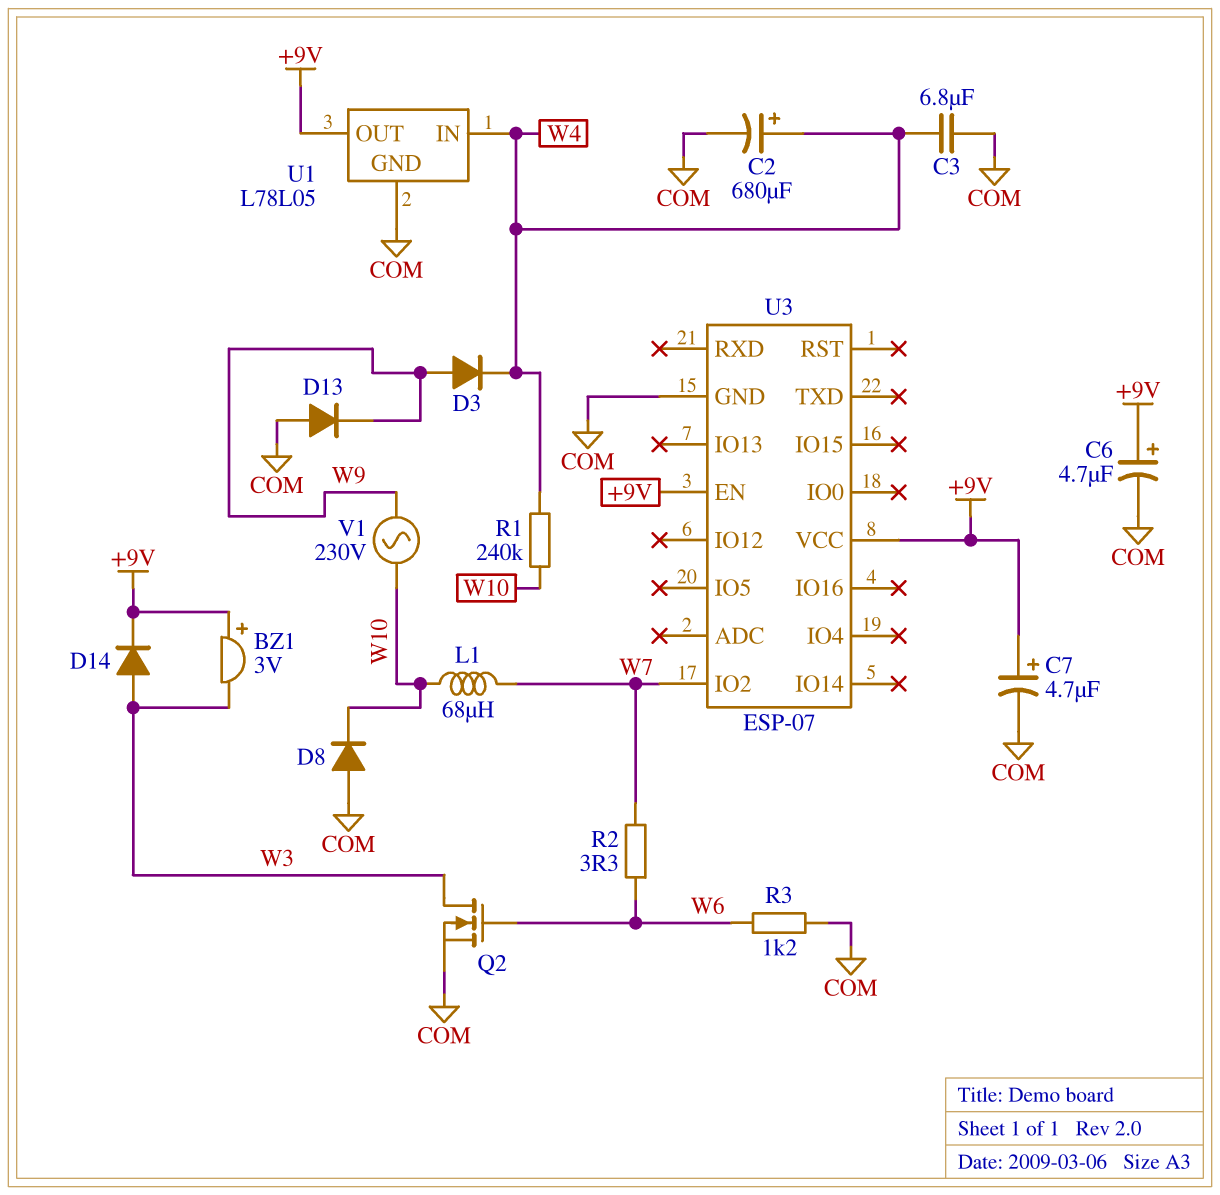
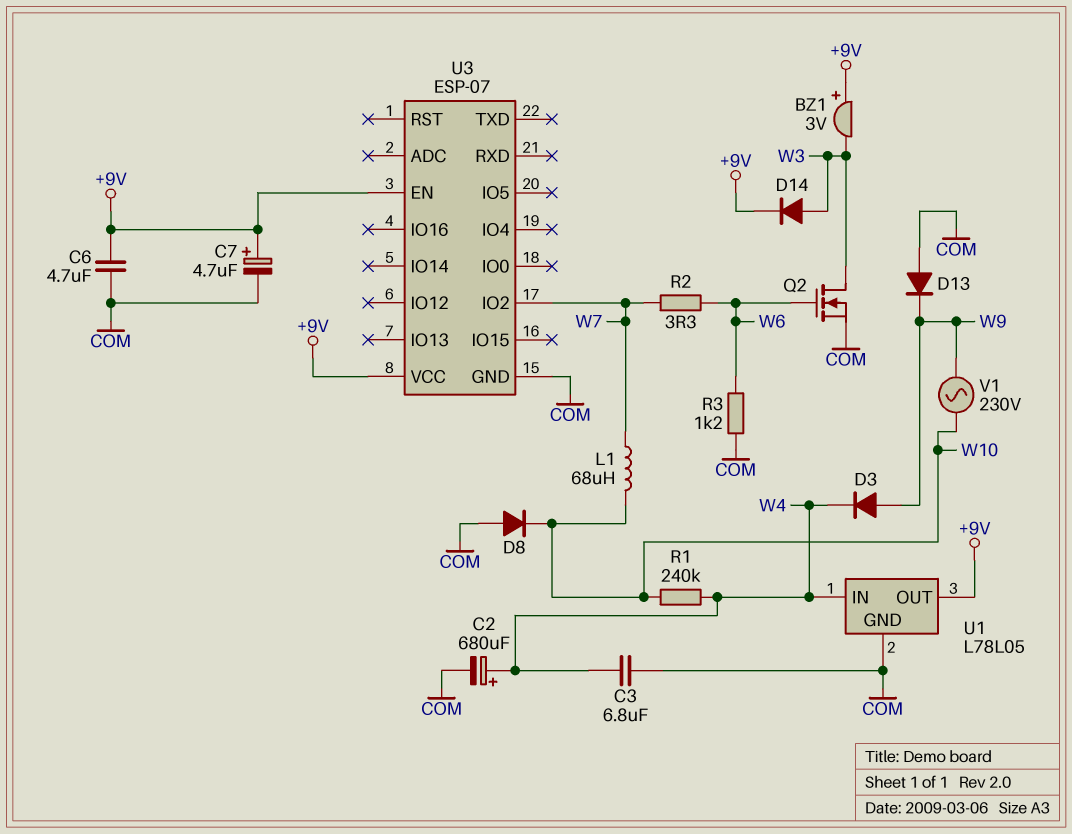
C6: 4.7uF (plus +9V, minus COM) -> 4.7uF (+9V, COM)

